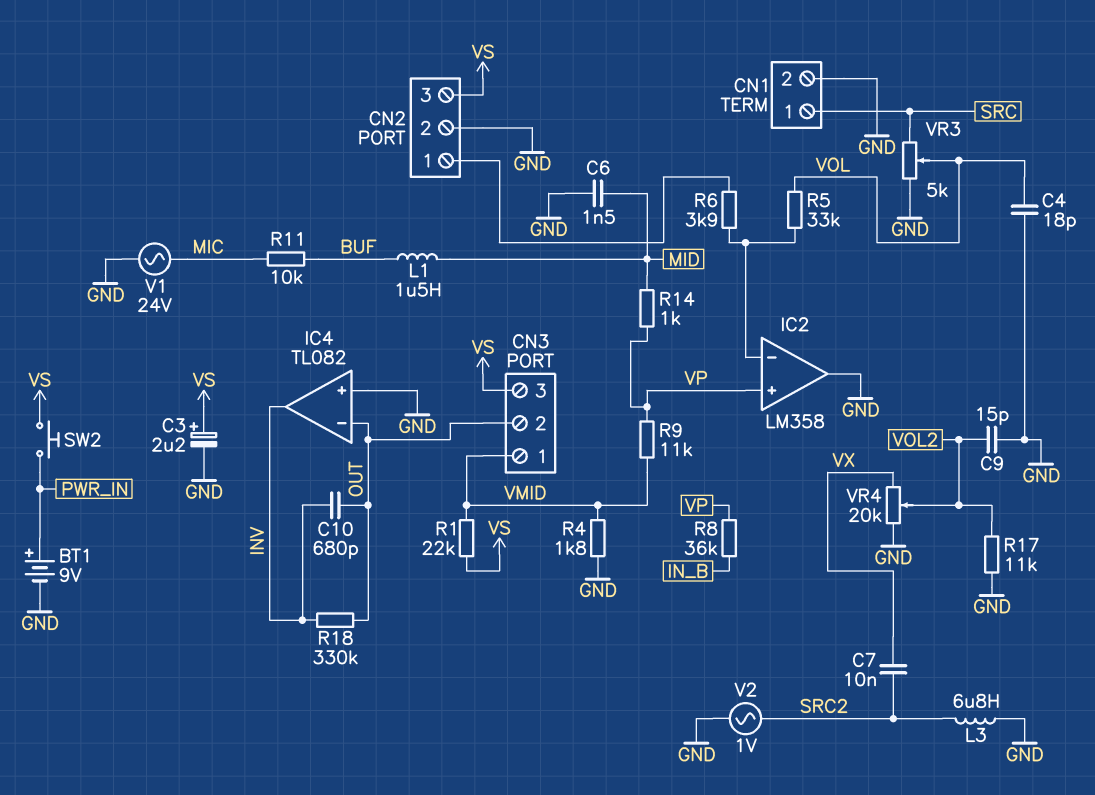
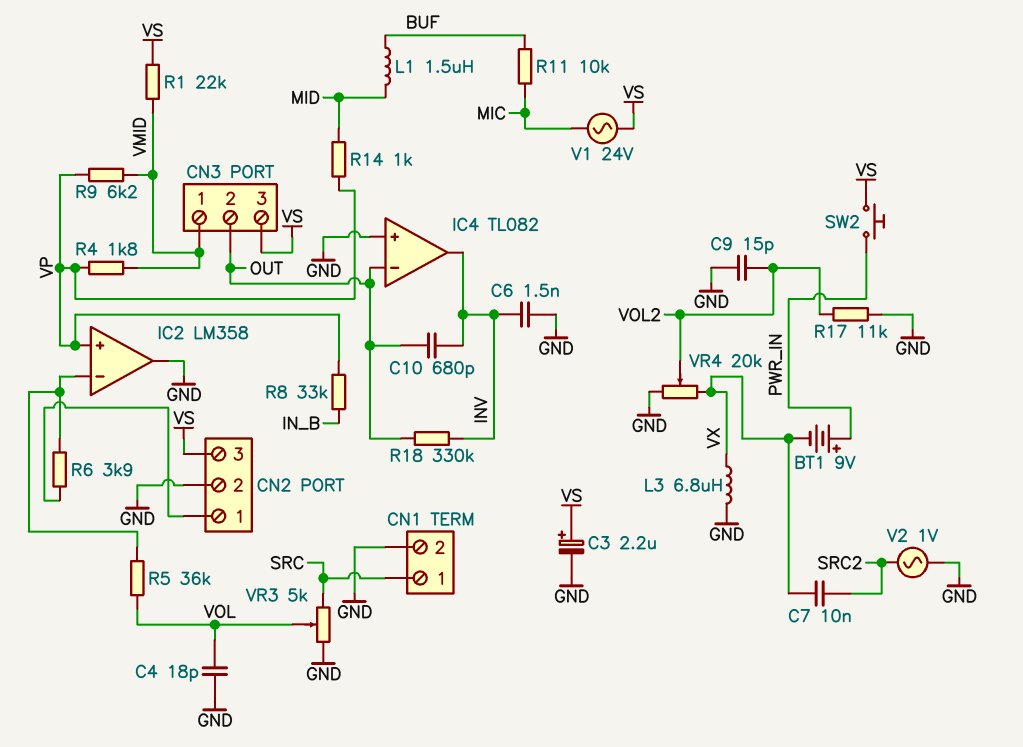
BT1: 9V (plus PWR_IN, minus GND) -> 9V (plus PWR_IN, minus VX)
C6: 1.5nF (GND, MID) -> 1.5nF (GND, INV)
L3: 6.8uH (GND, SRC2) -> 6.8uH (GND, VX)
R4: 1.8k (GND, VMID) -> 1.8k (VMID, VP)
R5: 33k (IC2/in-, VOL) -> 36k (IC2/in-, VOL)
R8: 36k (IN_B, VP) -> 33k (IN_B, VP)
R9: 11k (VMID, VP) -> 6.2k (VMID, VP)
V1: AC 24V (GND, MIC) -> AC 24V (MIC, VS)

